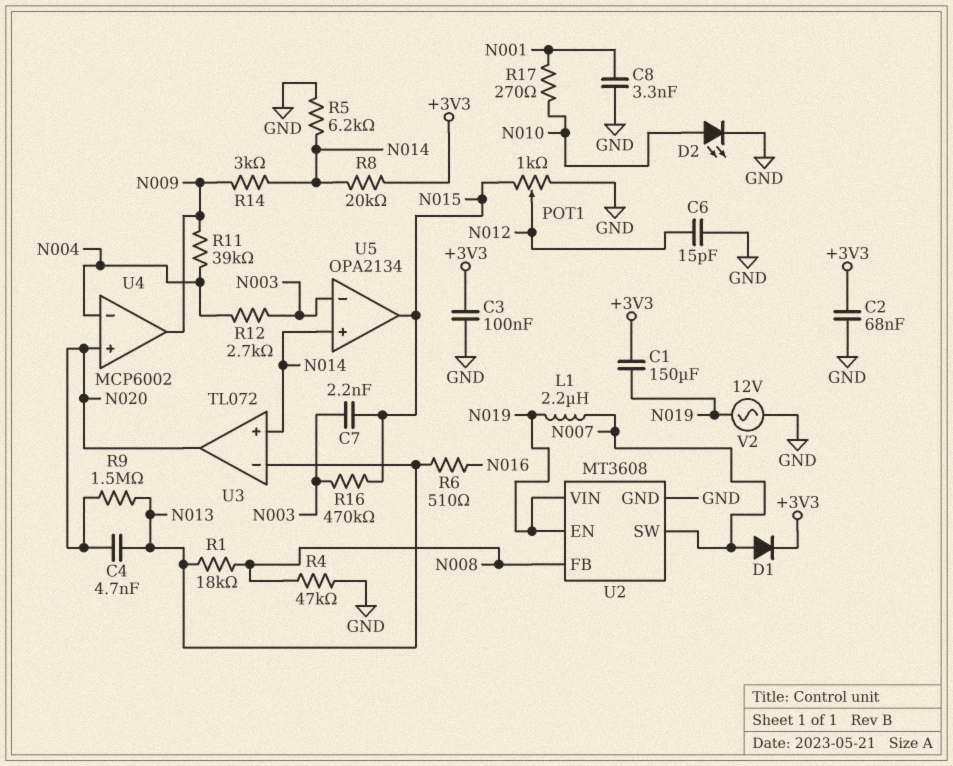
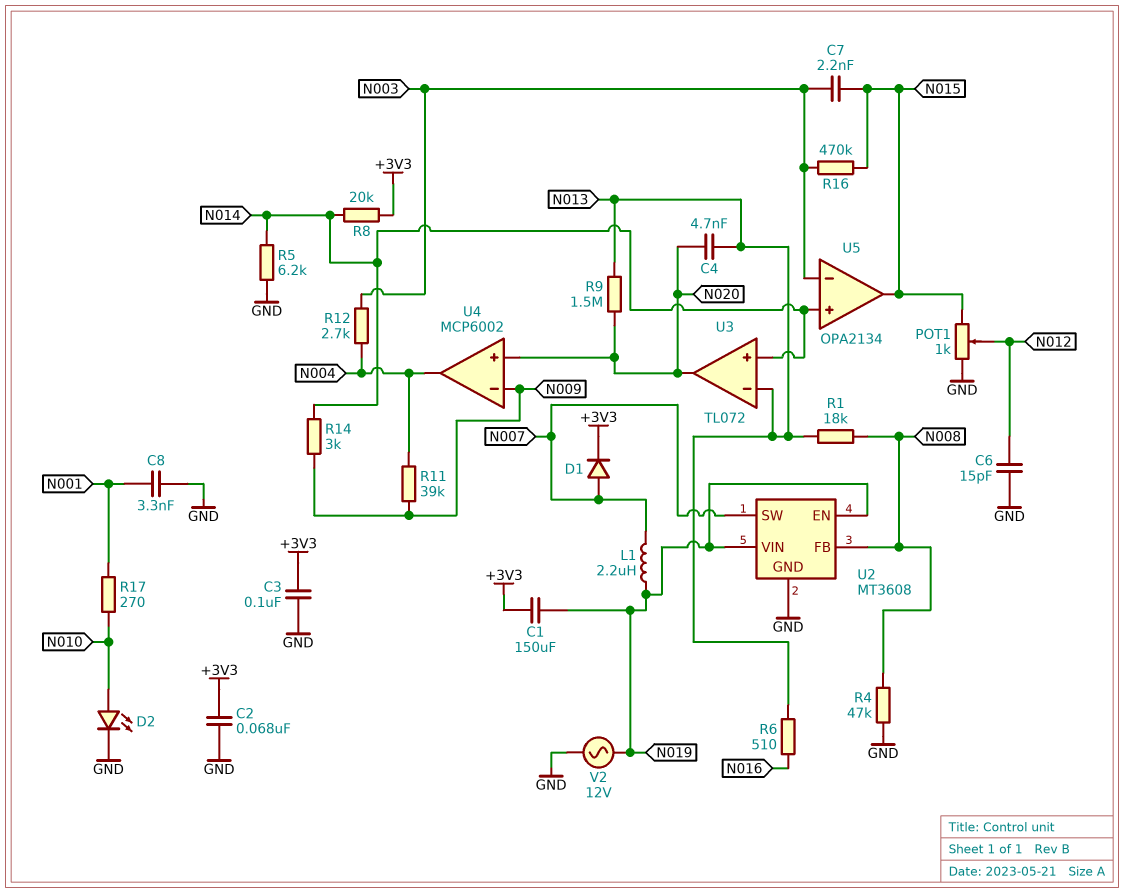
U4 pin in-: N004 -> N009
U4 pin out: N009 -> N004

